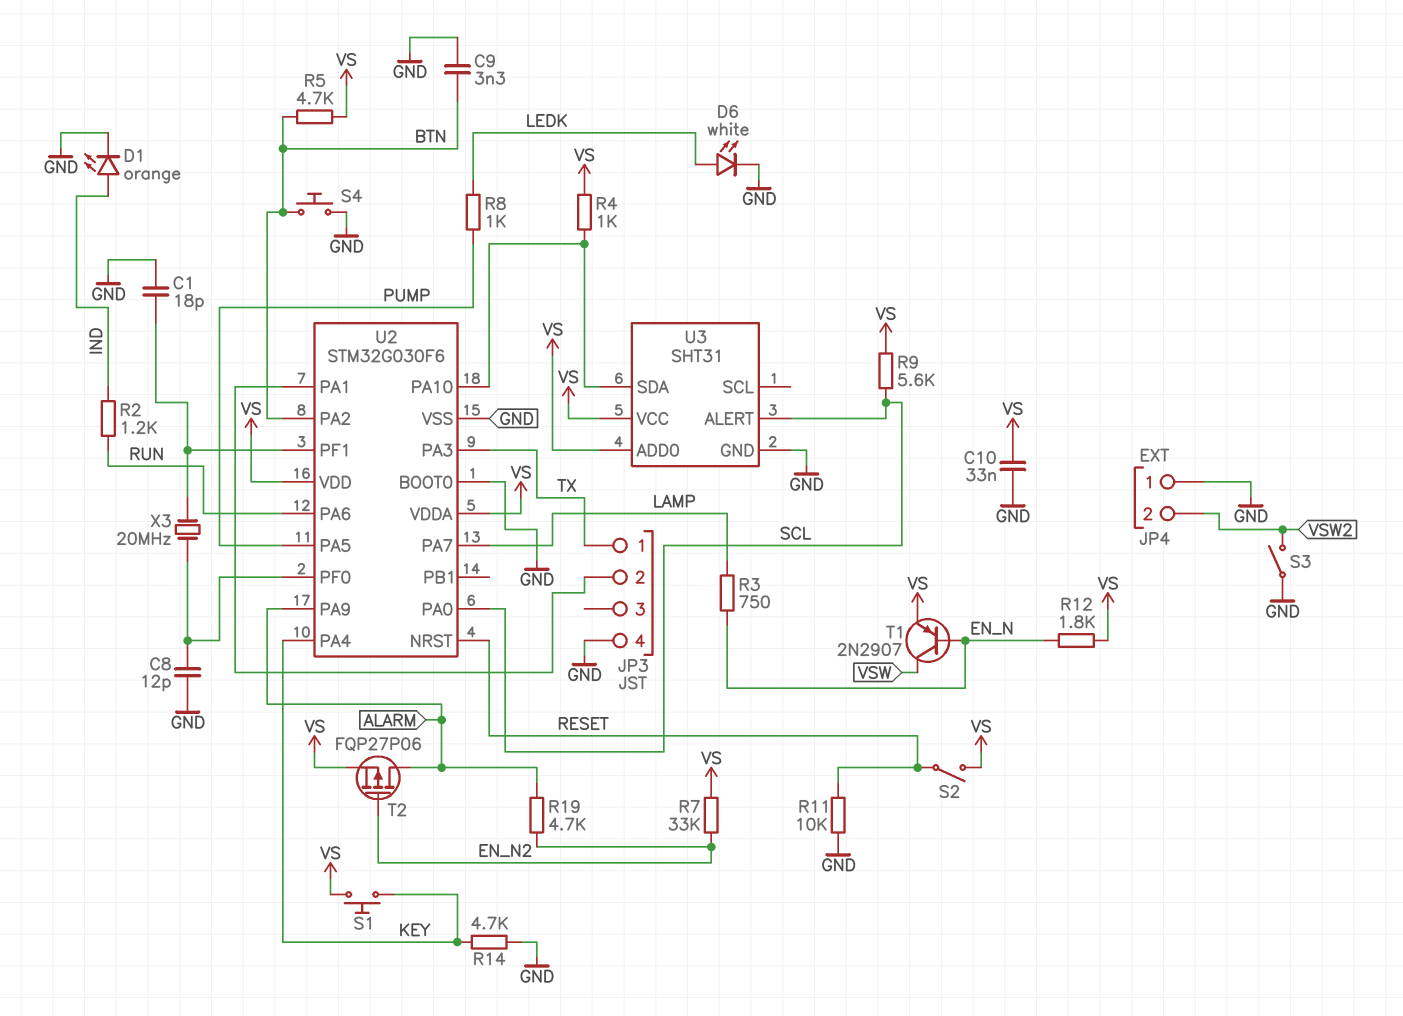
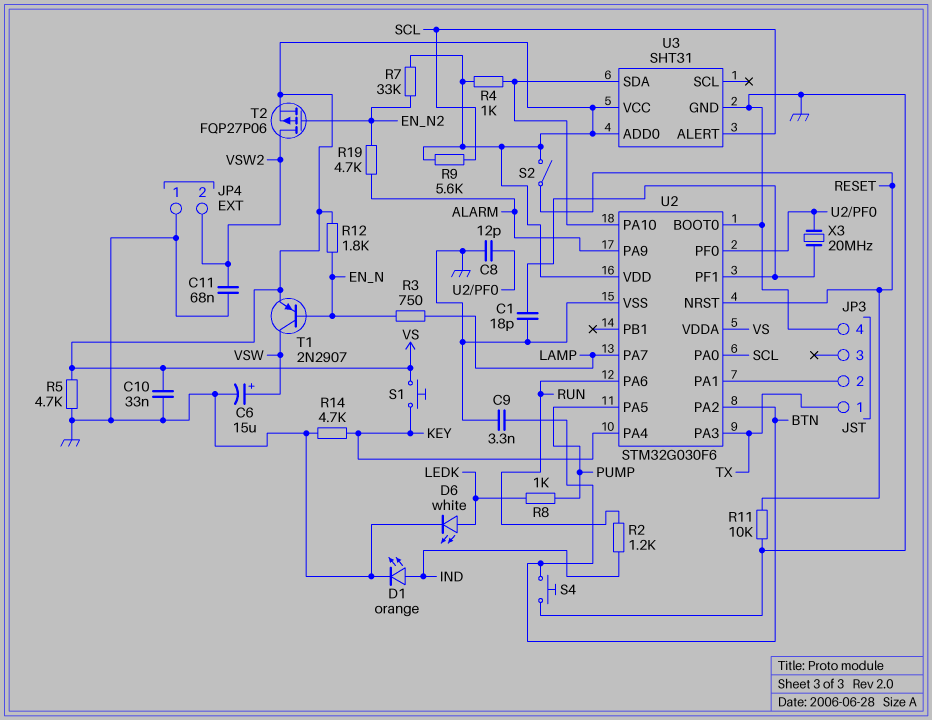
C6: none -> 15uF (plus VSW, minus GND)
C11: none -> 68nF (GND, VSW2)
R5: 4.7k (BTN, VS) -> 4.7k (GND, VS)
S3: switch (GND, VSW2) -> none
T2: PMOS FQP27P06 (G EN_N2, D ALARM, S VS) -> PMOS FQP27P06 (G EN_N2, D VSW2, S VS)

